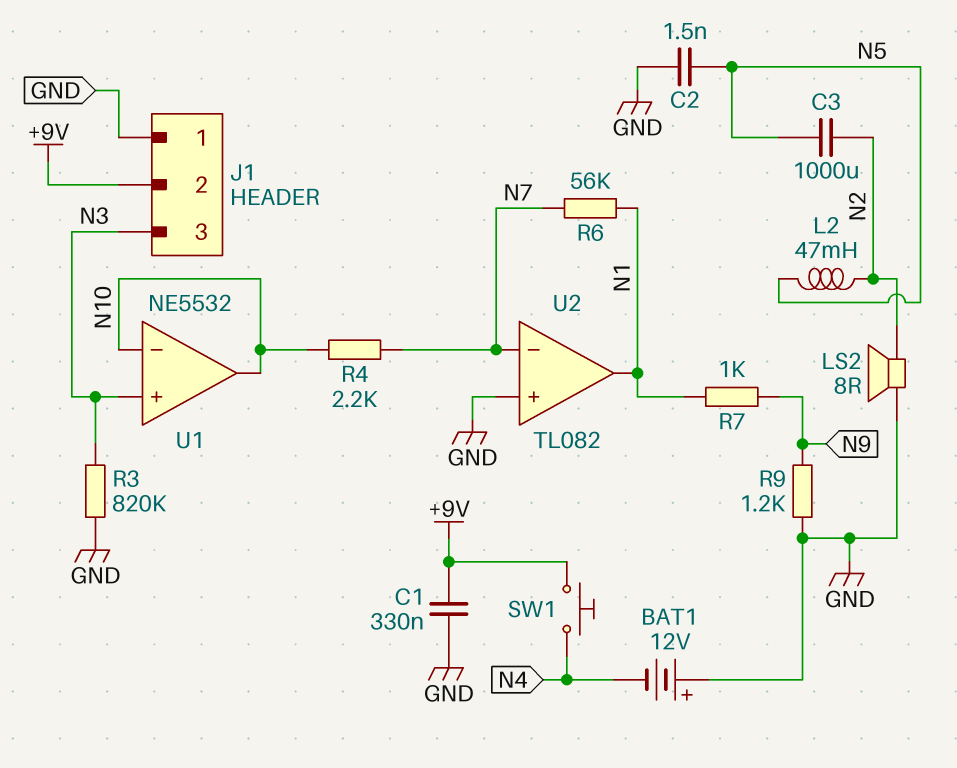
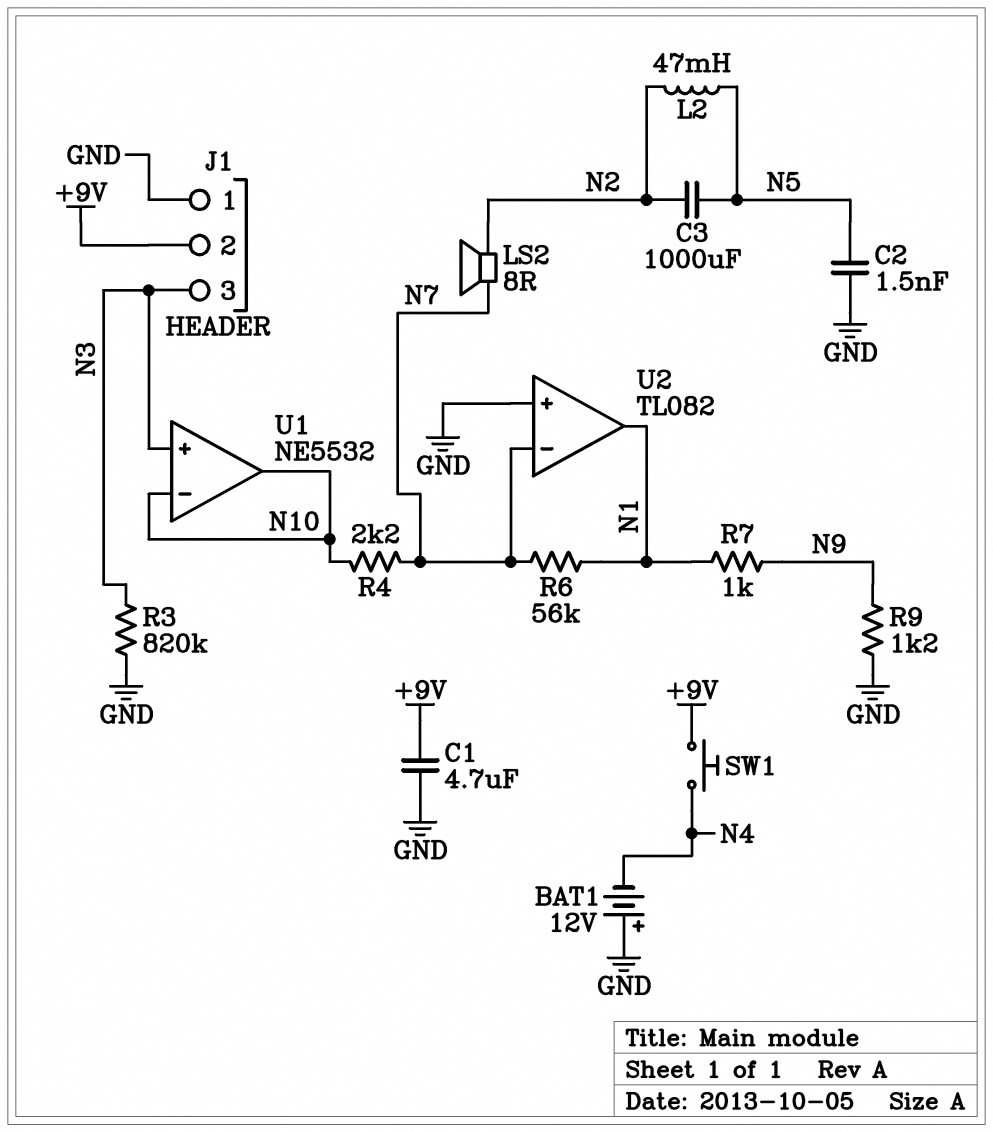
C1: 330nF (+9V, GND) -> 4.7uF (+9V, GND)
LS2: speaker 8R (GND, N2) -> speaker 8R (N2, N7)

